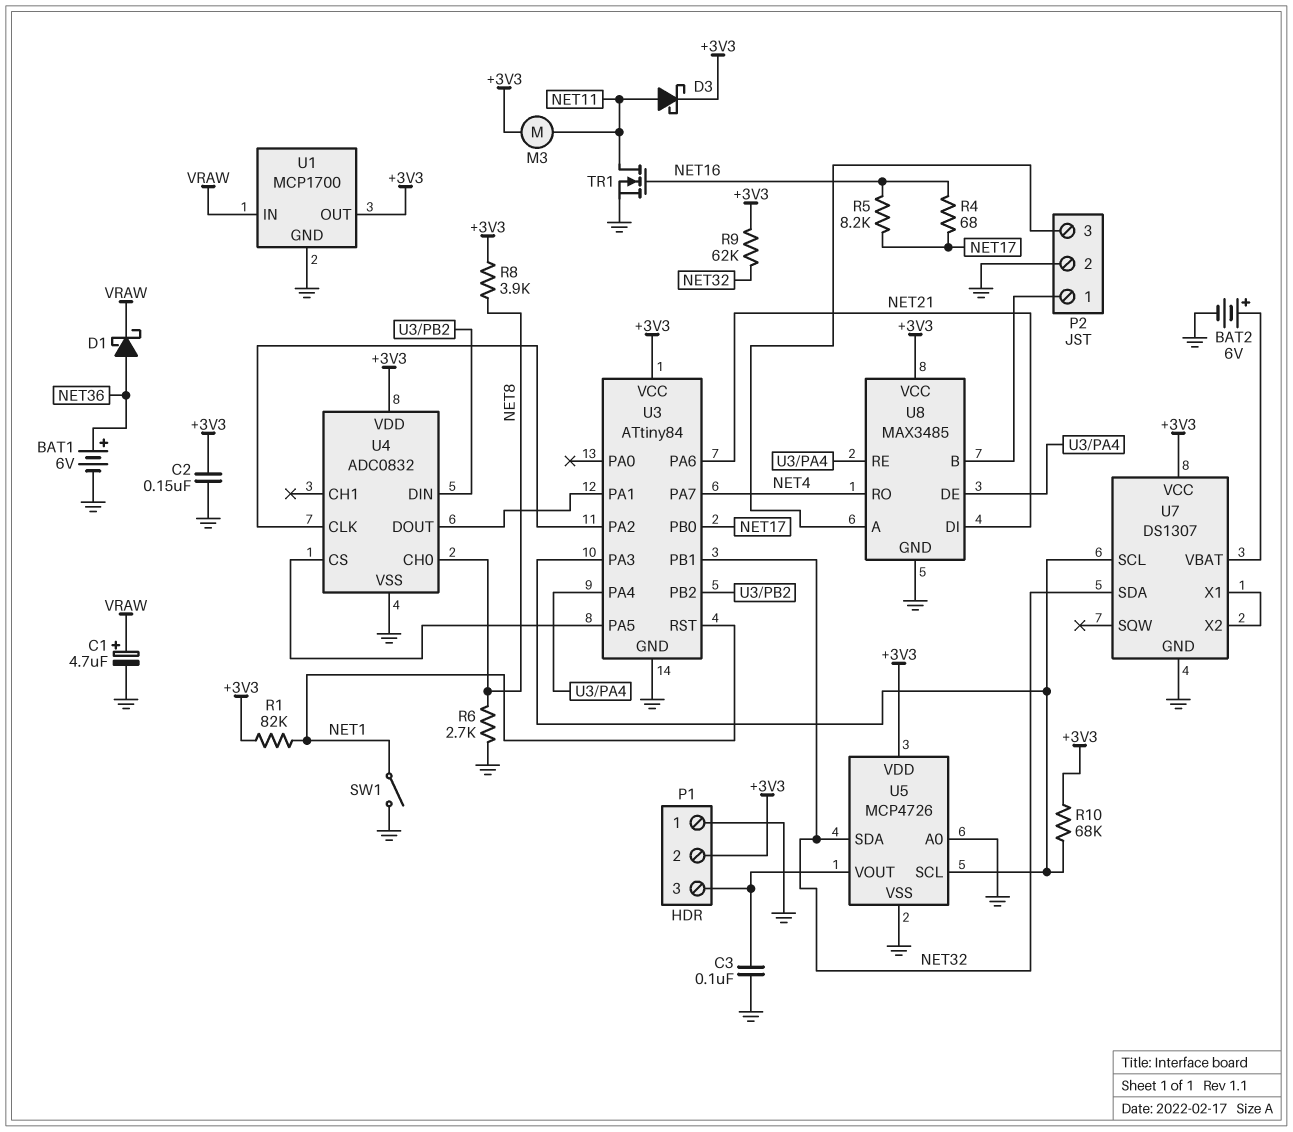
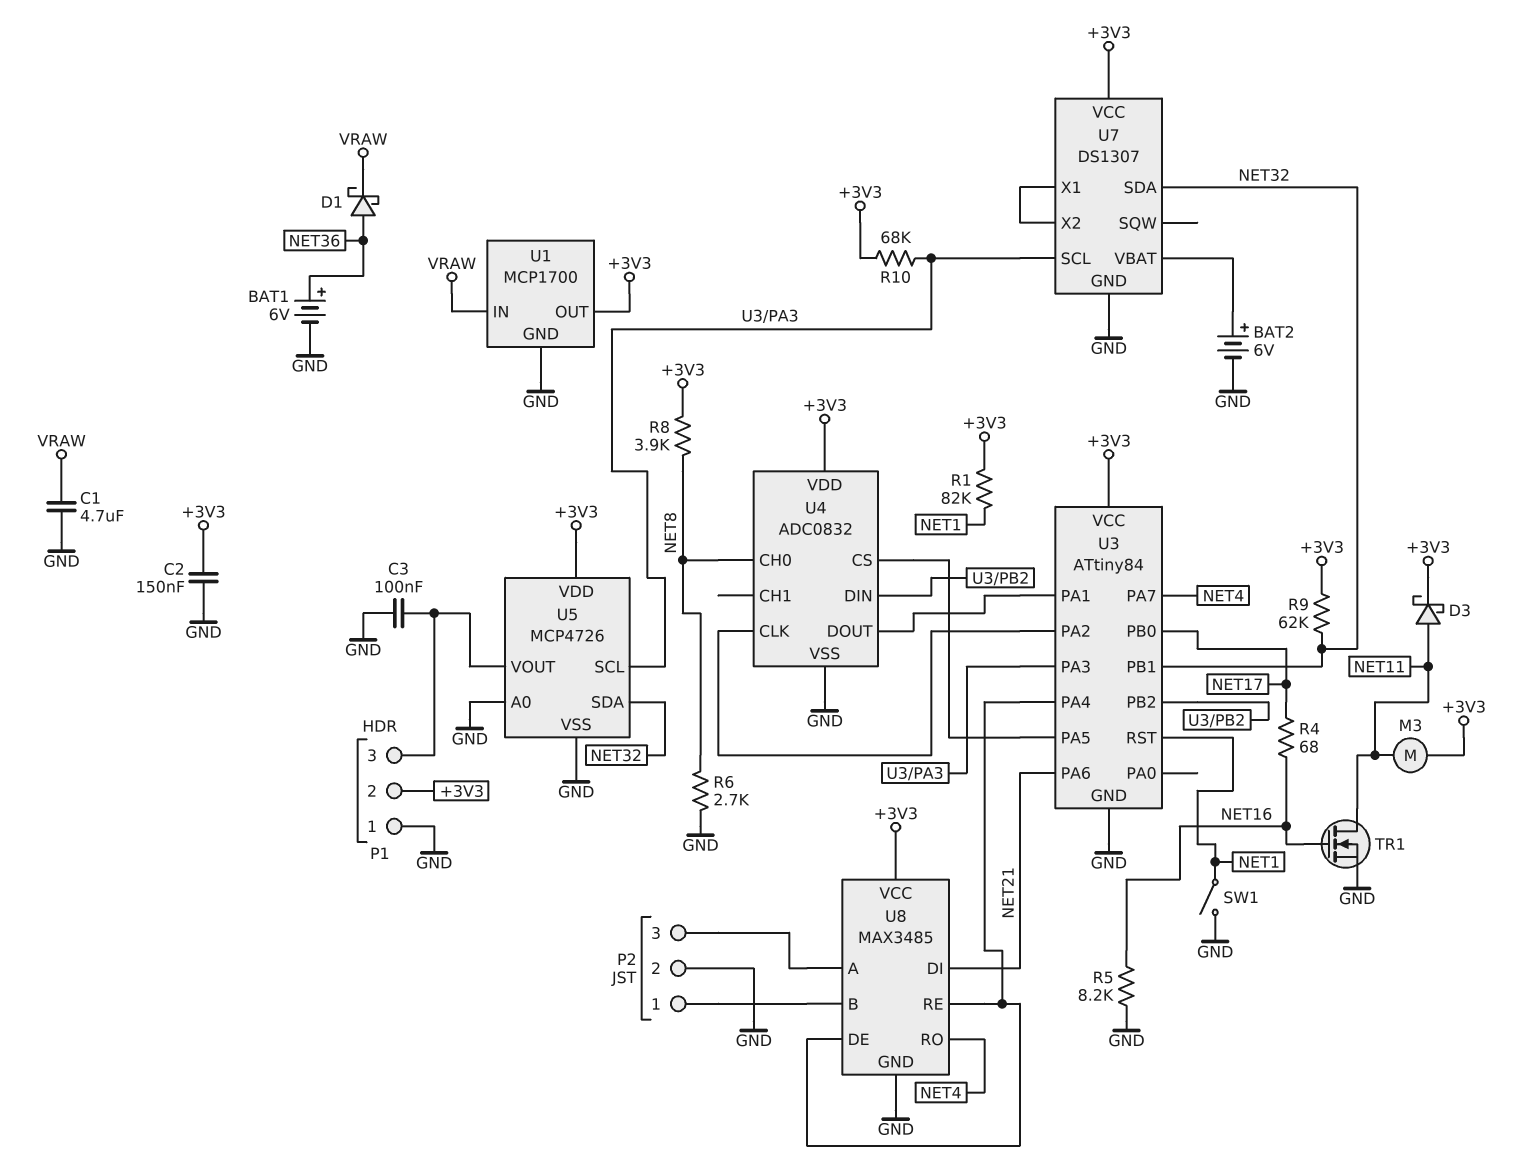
C1: 4.7uF (plus VRAW, minus GND) -> 4.7uF (GND, VRAW)
R5: 8.2k (NET16, NET17) -> 8.2k (GND, NET16)

